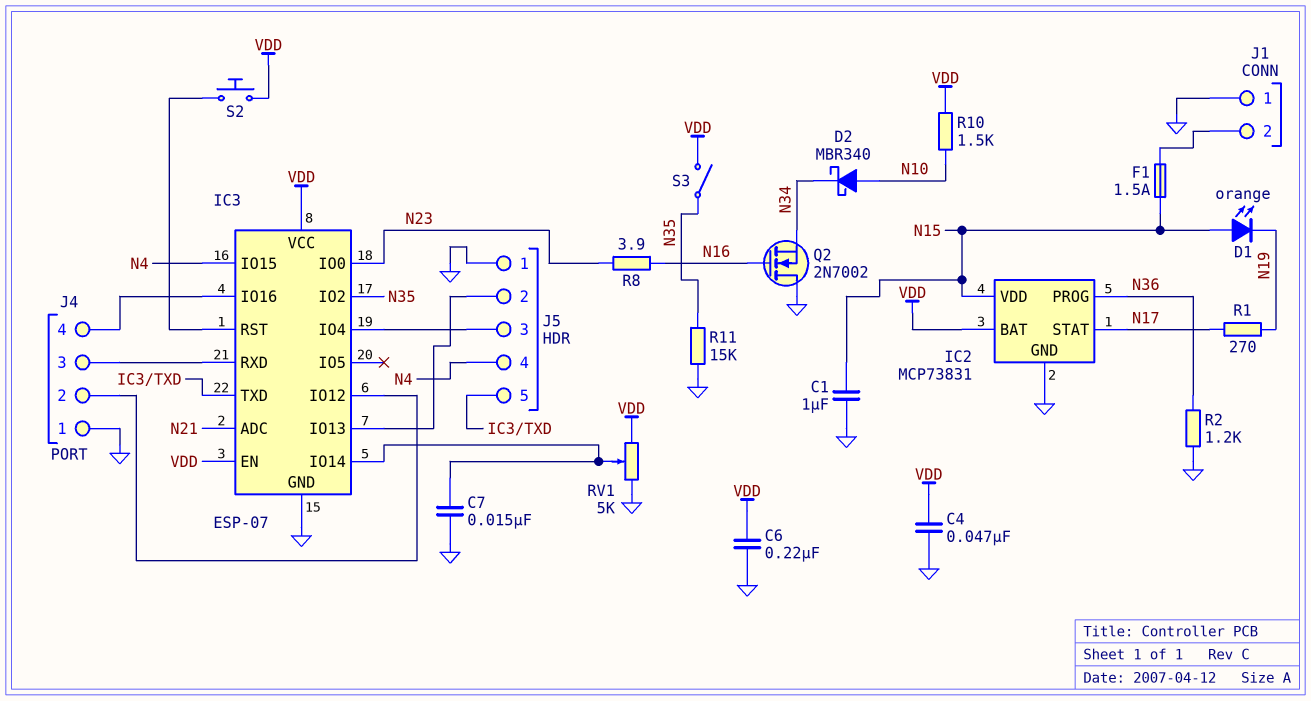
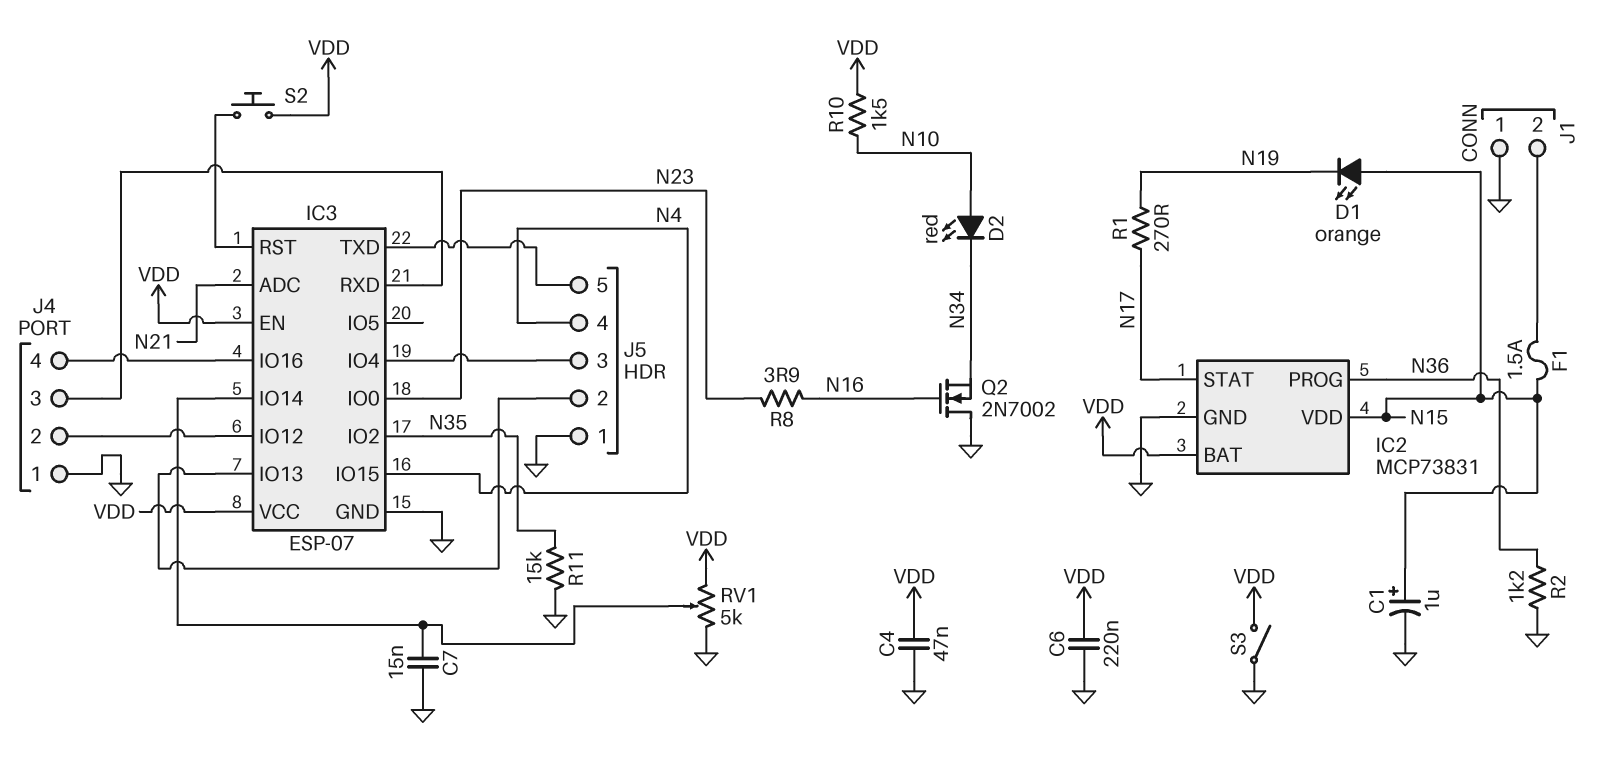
C1: 1uF (GND, N15) -> 1uF (plus N15, minus GND)
D2: schottky MBR340 (A N10, K N34) -> LED red (A N10, K N34)
S3: switch (N35, VDD) -> switch (GND, VDD)

